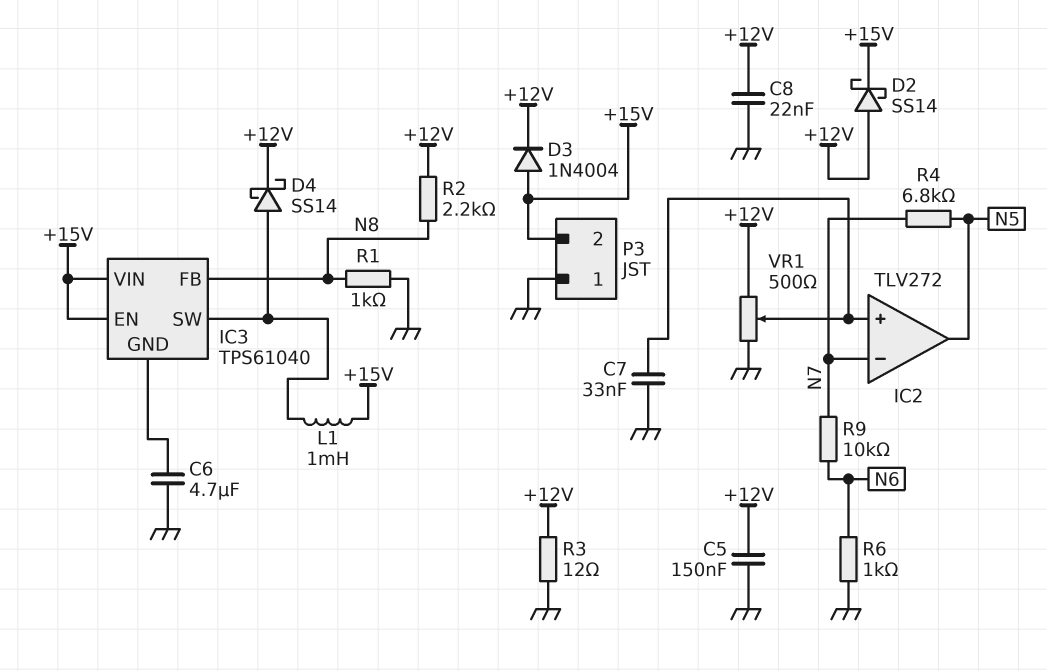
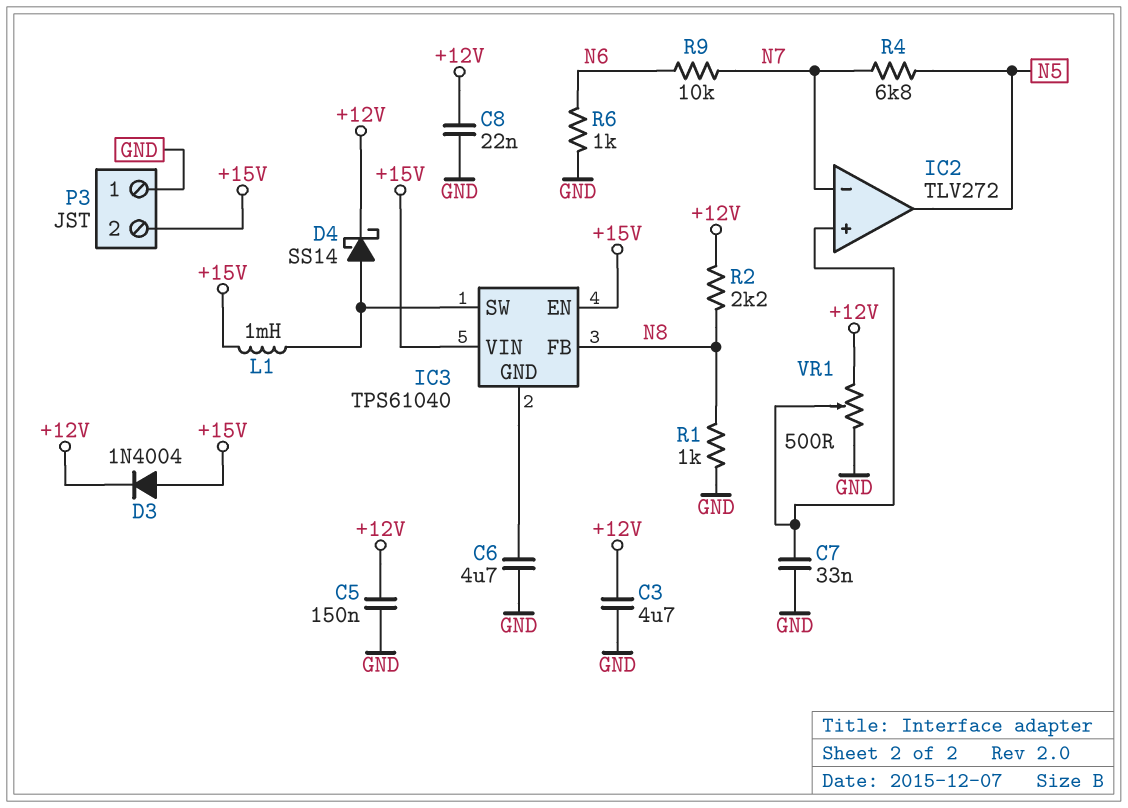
C3: none -> 4.7uF (+12V, GND)
D2: schottky SS14 (A +12V, K +15V) -> none
R3: 12 (+12V, GND) -> none

